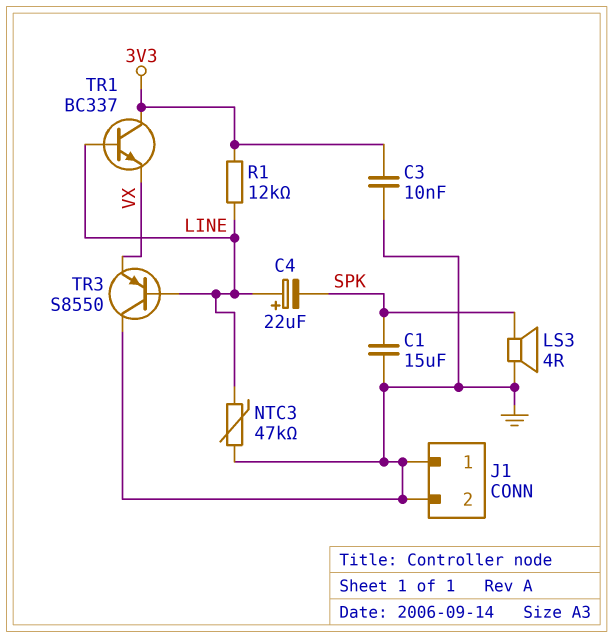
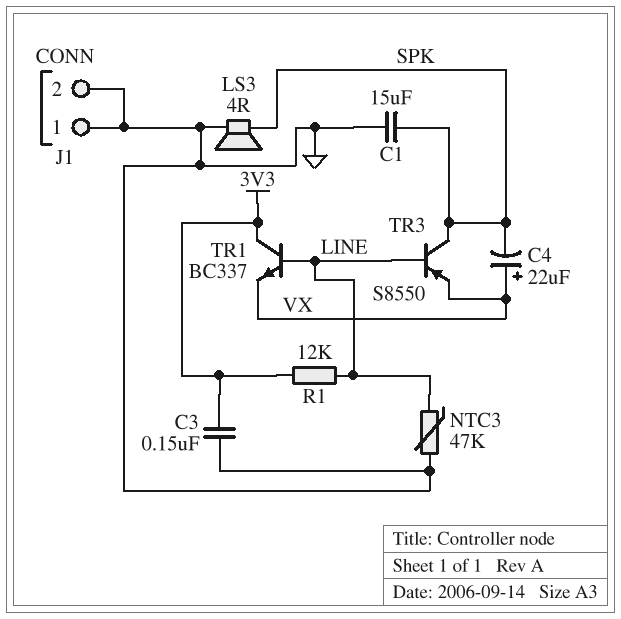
C3: 10nF (3V3, GND) -> 150nF (3V3, GND)
C4: 22uF (plus LINE, minus SPK) -> 22uF (plus VX, minus SPK)
TR3: PNP S8550 (B LINE, C GND, E VX) -> PNP S8550 (B LINE, C SPK, E VX)

